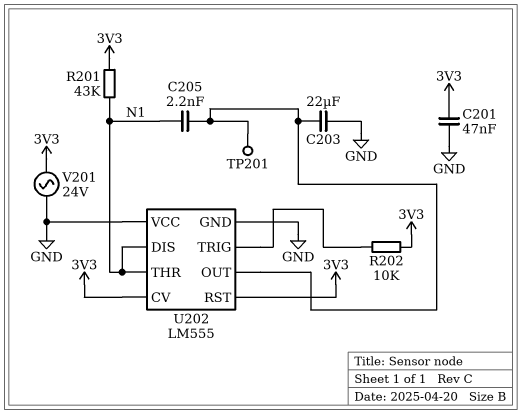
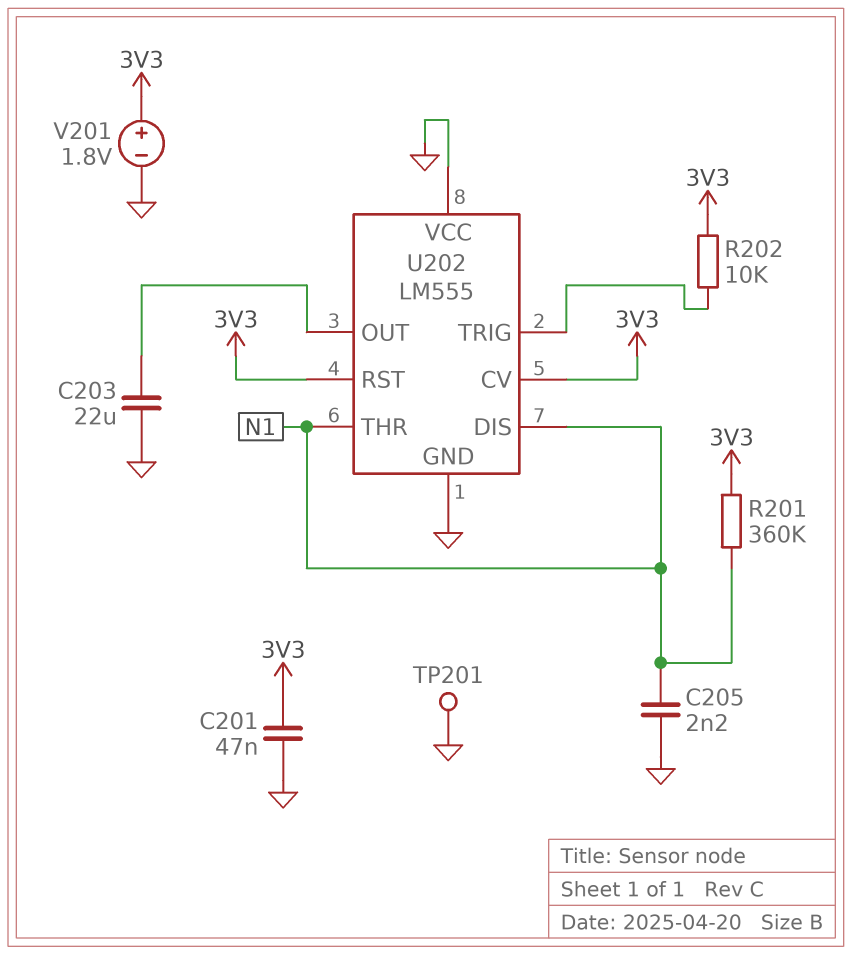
C205: 2.2nF (N1, U202/OUT) -> 2.2nF (GND, N1)
R201: 43k (3V3, N1) -> 360k (3V3, N1)
TP201: test point (U202/OUT) -> test point (GND)
V201: AC 24V (3V3, GND) -> 1.8V (plus 3V3, minus GND)

